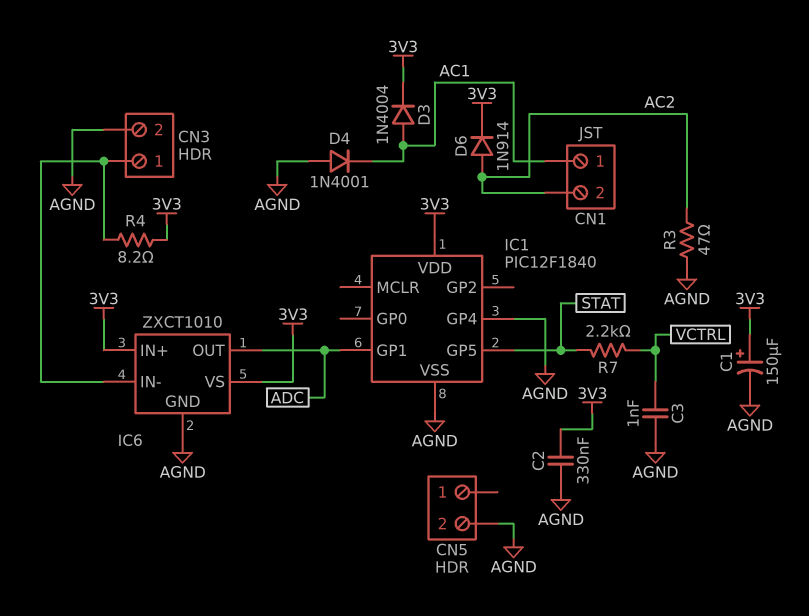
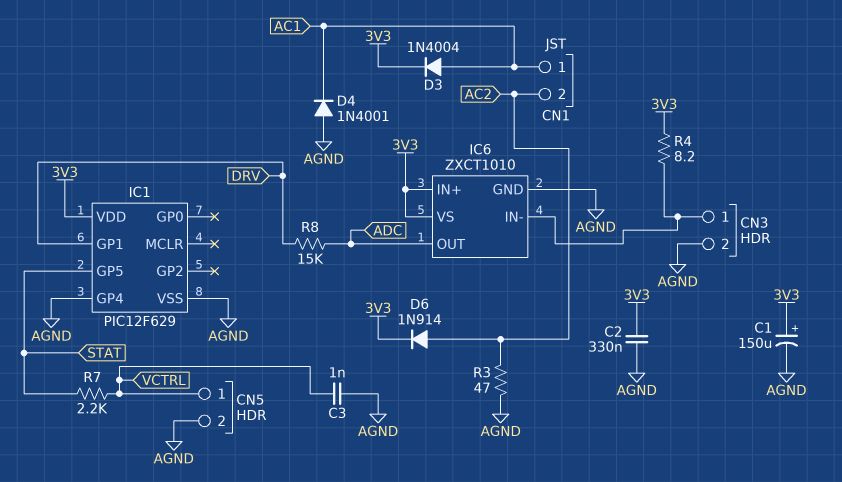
CN5 pin 1: none -> VCTRL
IC1: PIC12F1840 -> PIC12F629
IC1 pin GP1: ADC -> DRV
R8: none -> 15k (ADC, DRV)

